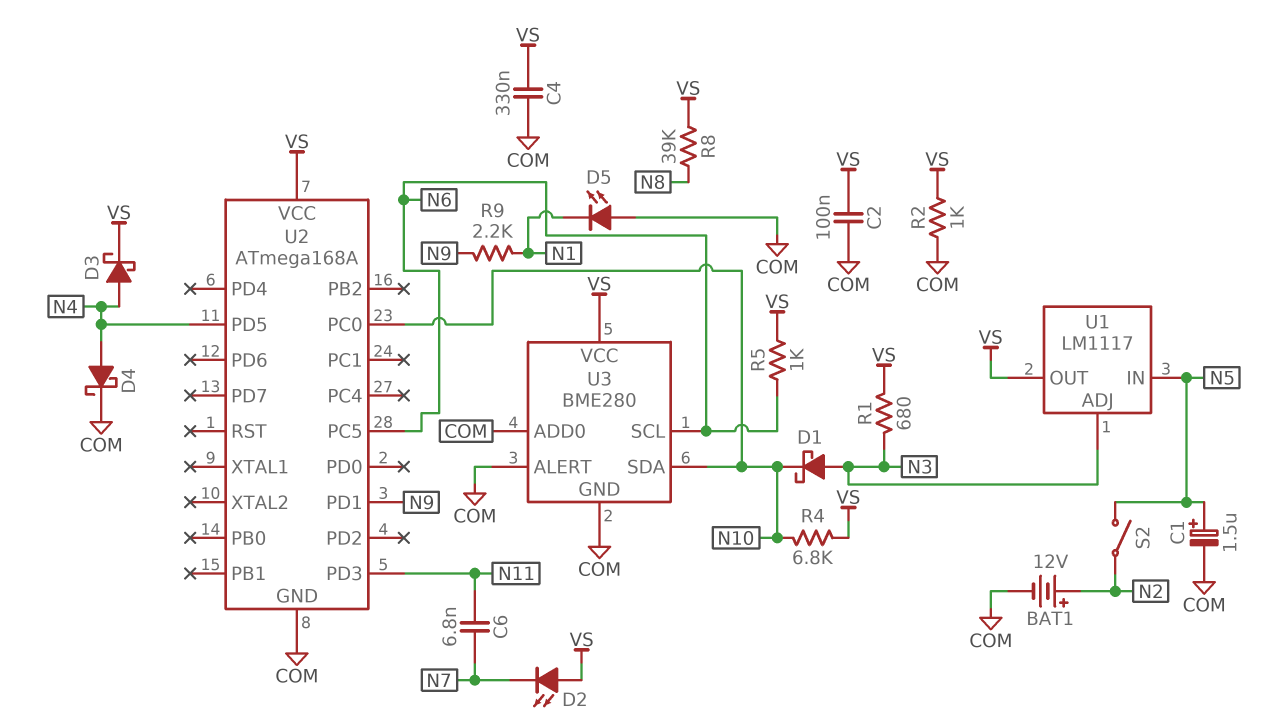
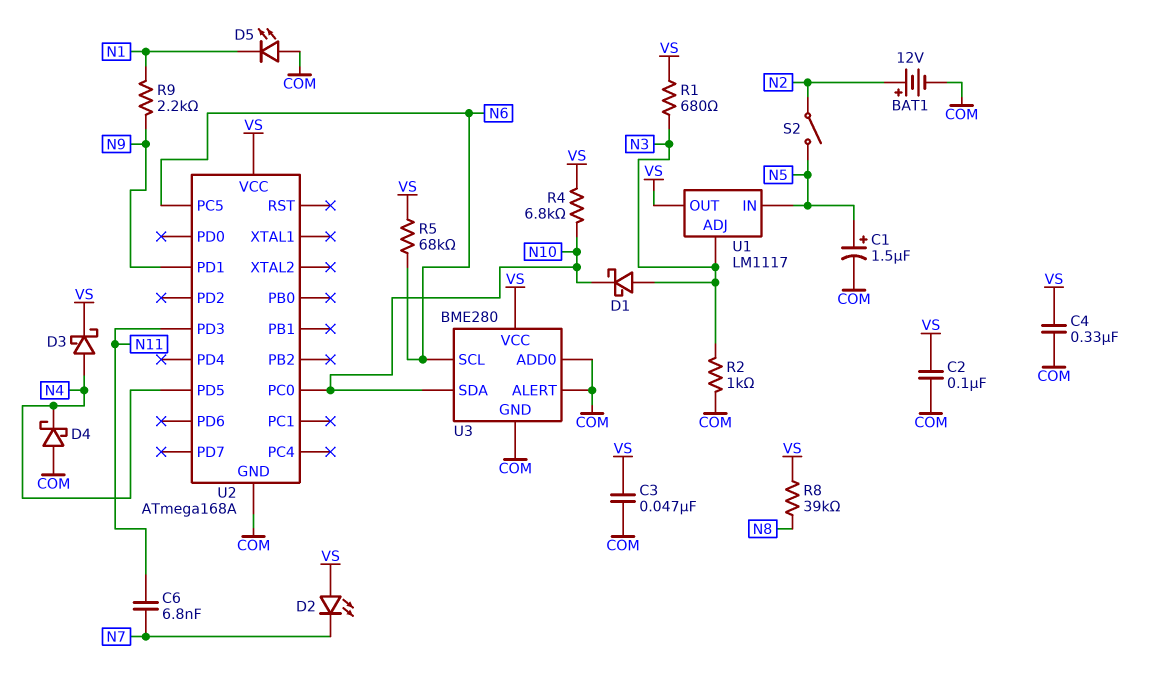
C3: none -> 47nF (COM, VS)
D4: schottky (A N4, K COM) -> schottky (A COM, K N4)
R2: 1k (COM, VS) -> 1k (COM, N3)
R5: 1k (N6, VS) -> 68k (N6, VS)

